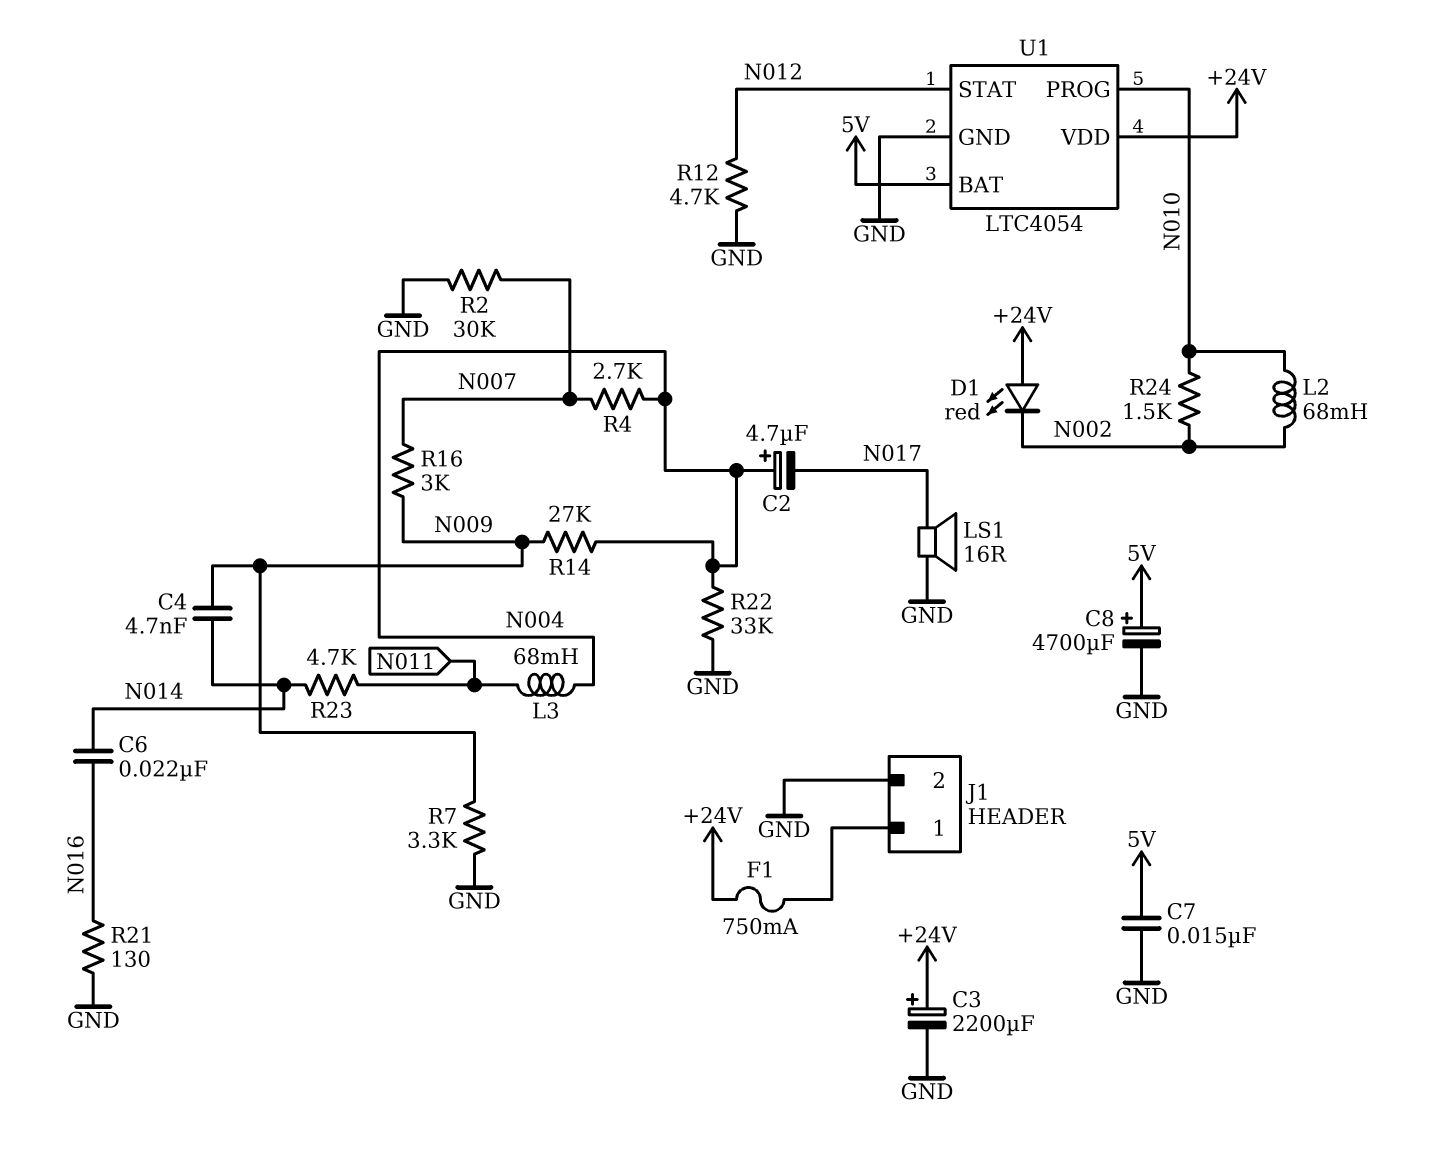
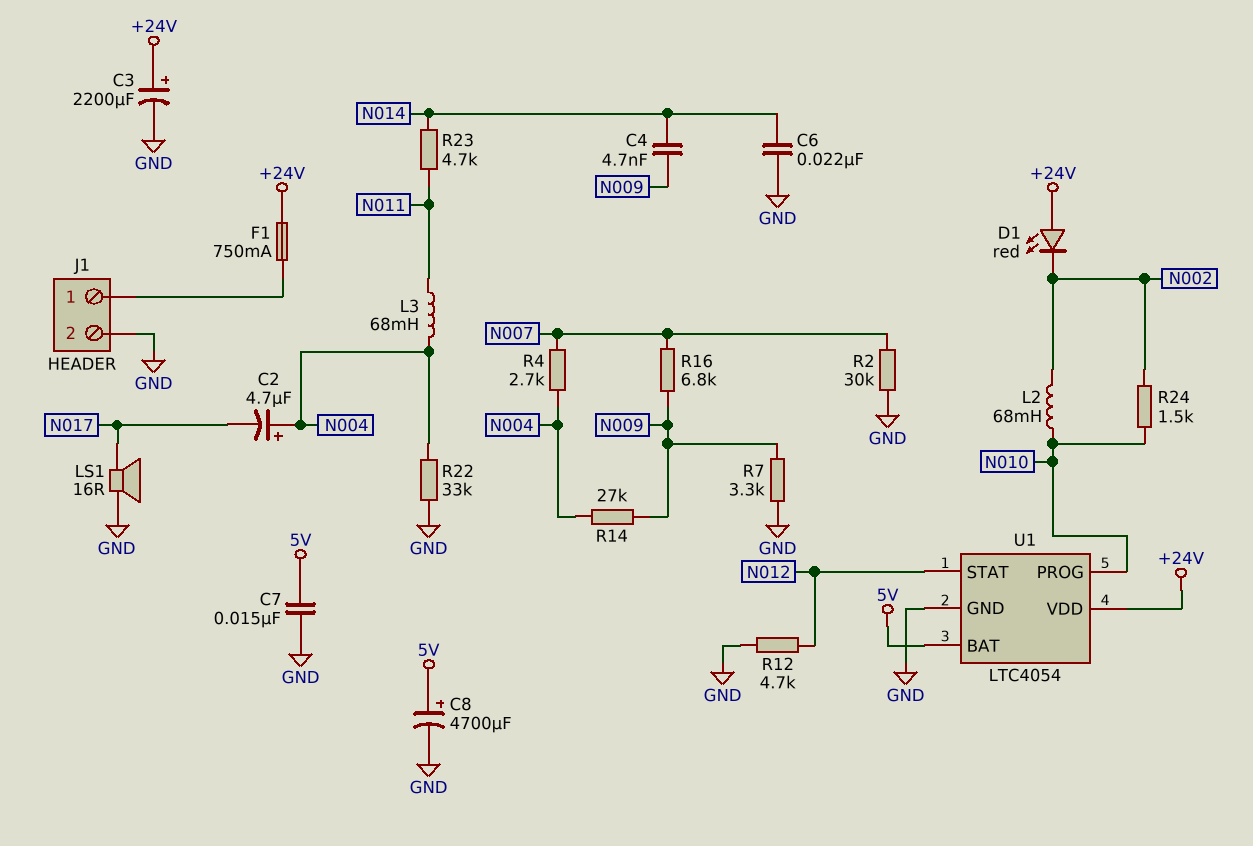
C6: 22nF (N014, N016) -> 22nF (GND, N014)
R16: 3k (N007, N009) -> 6.8k (N007, N009)
R21: 130 (GND, N016) -> none

